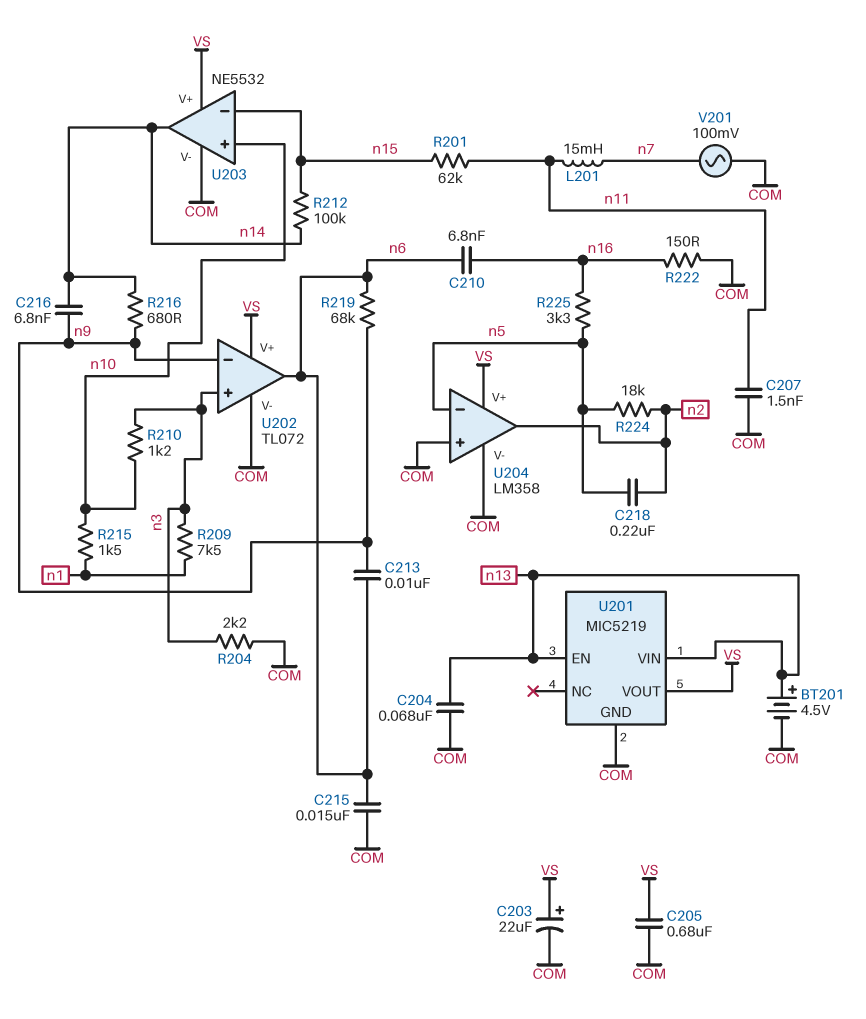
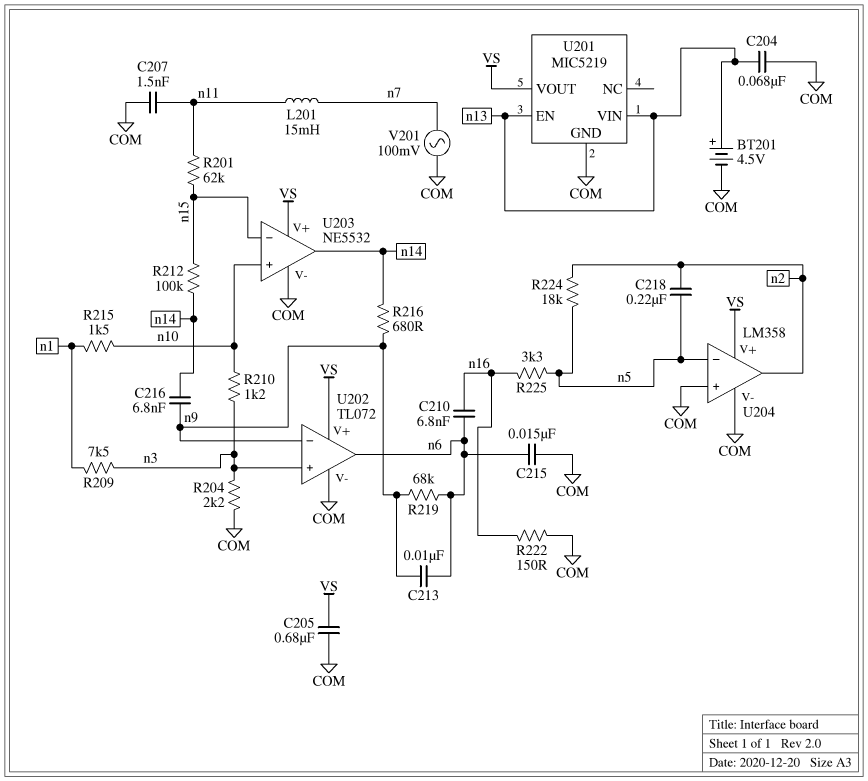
C203: 22uF (plus VS, minus COM) -> none

